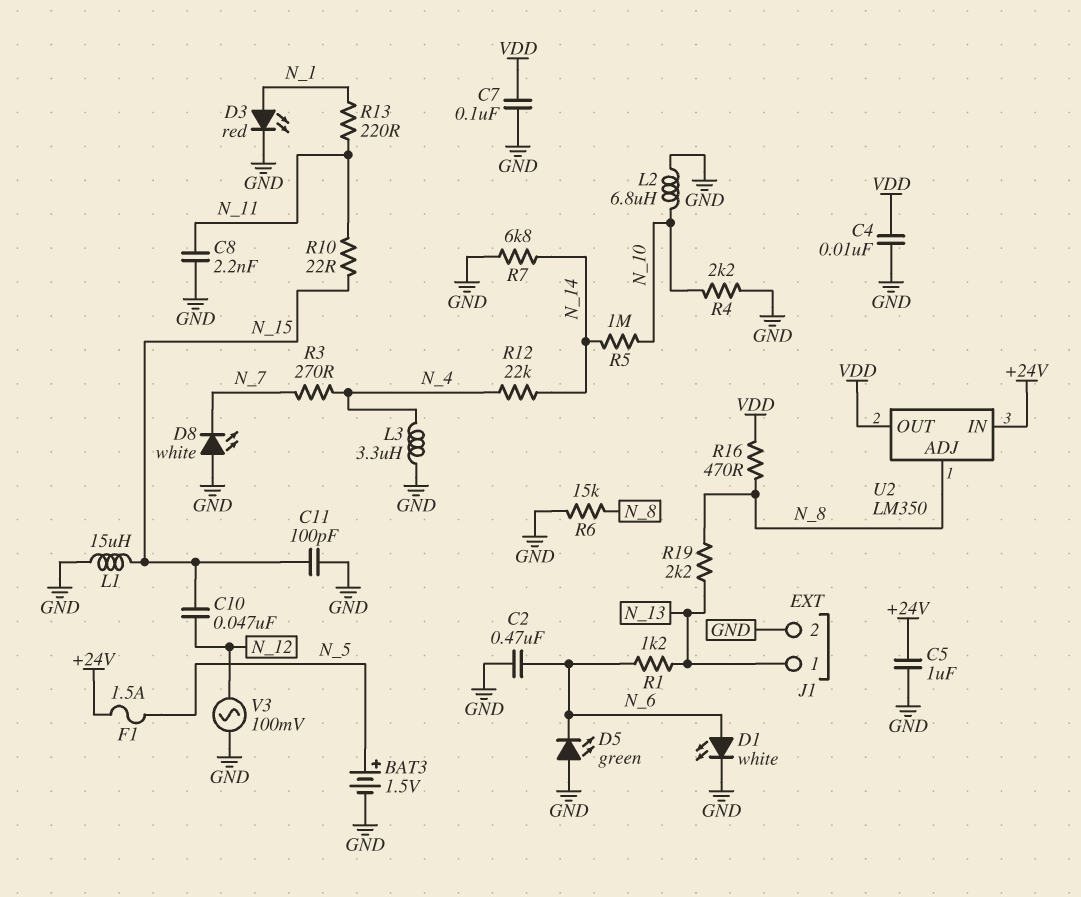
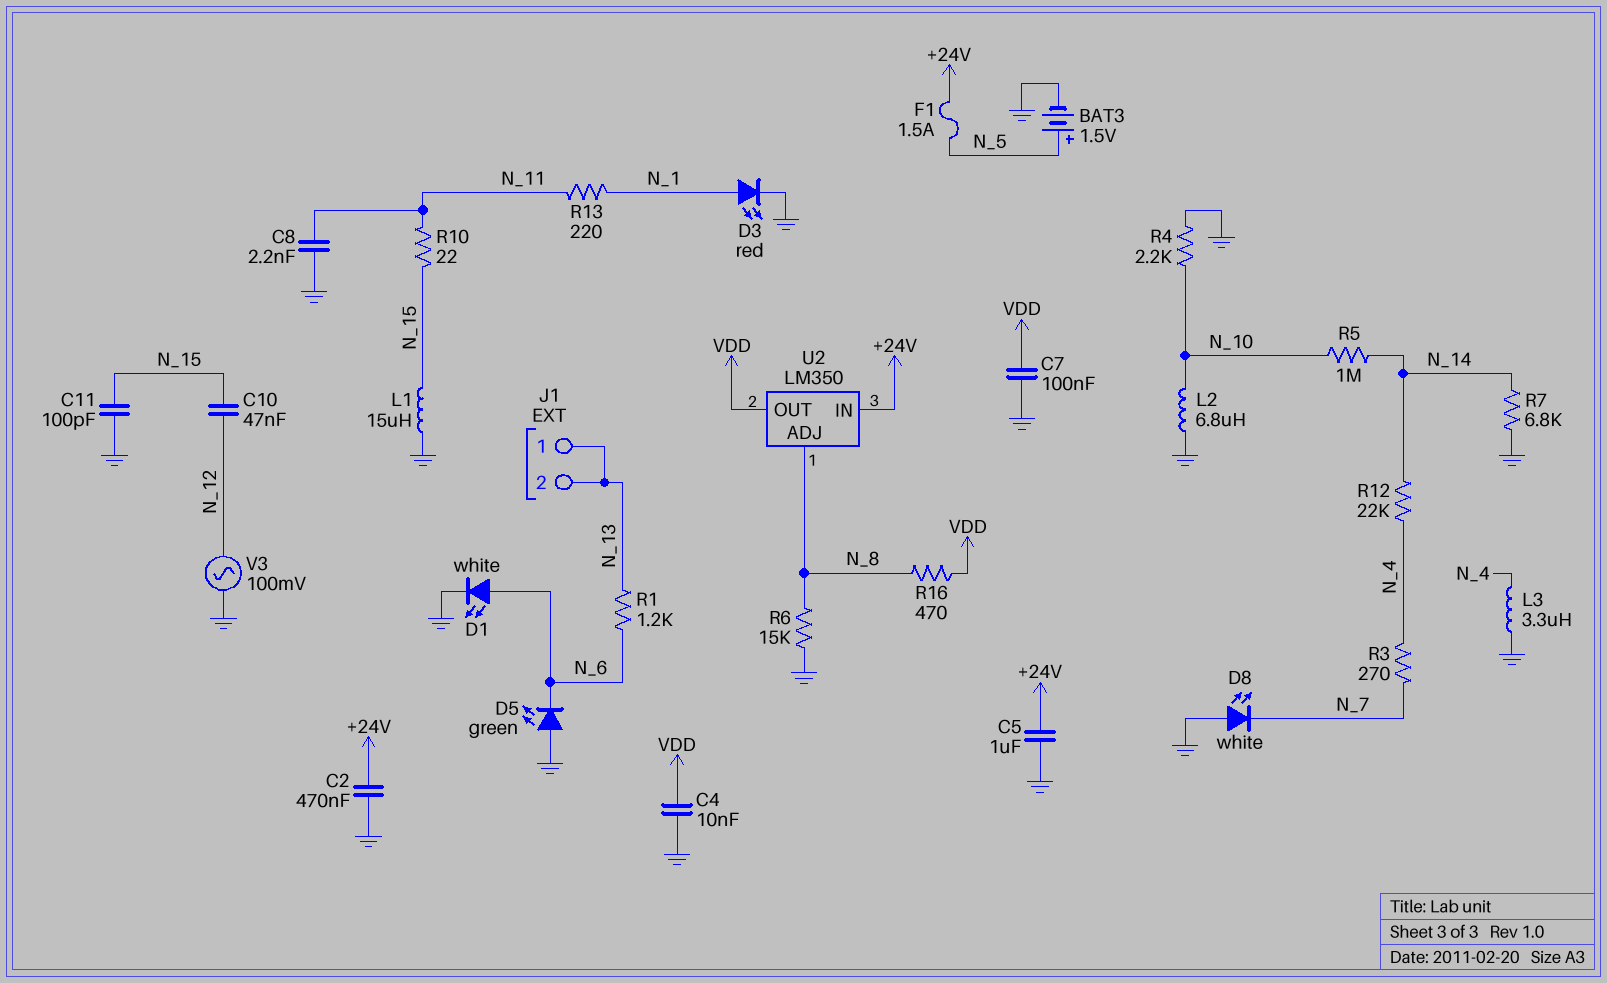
C2: 470nF (GND, N_6) -> 470nF (+24V, GND)
J1 pin 2: GND -> N_13
R19: 2.2k (N_8, N_13) -> none

